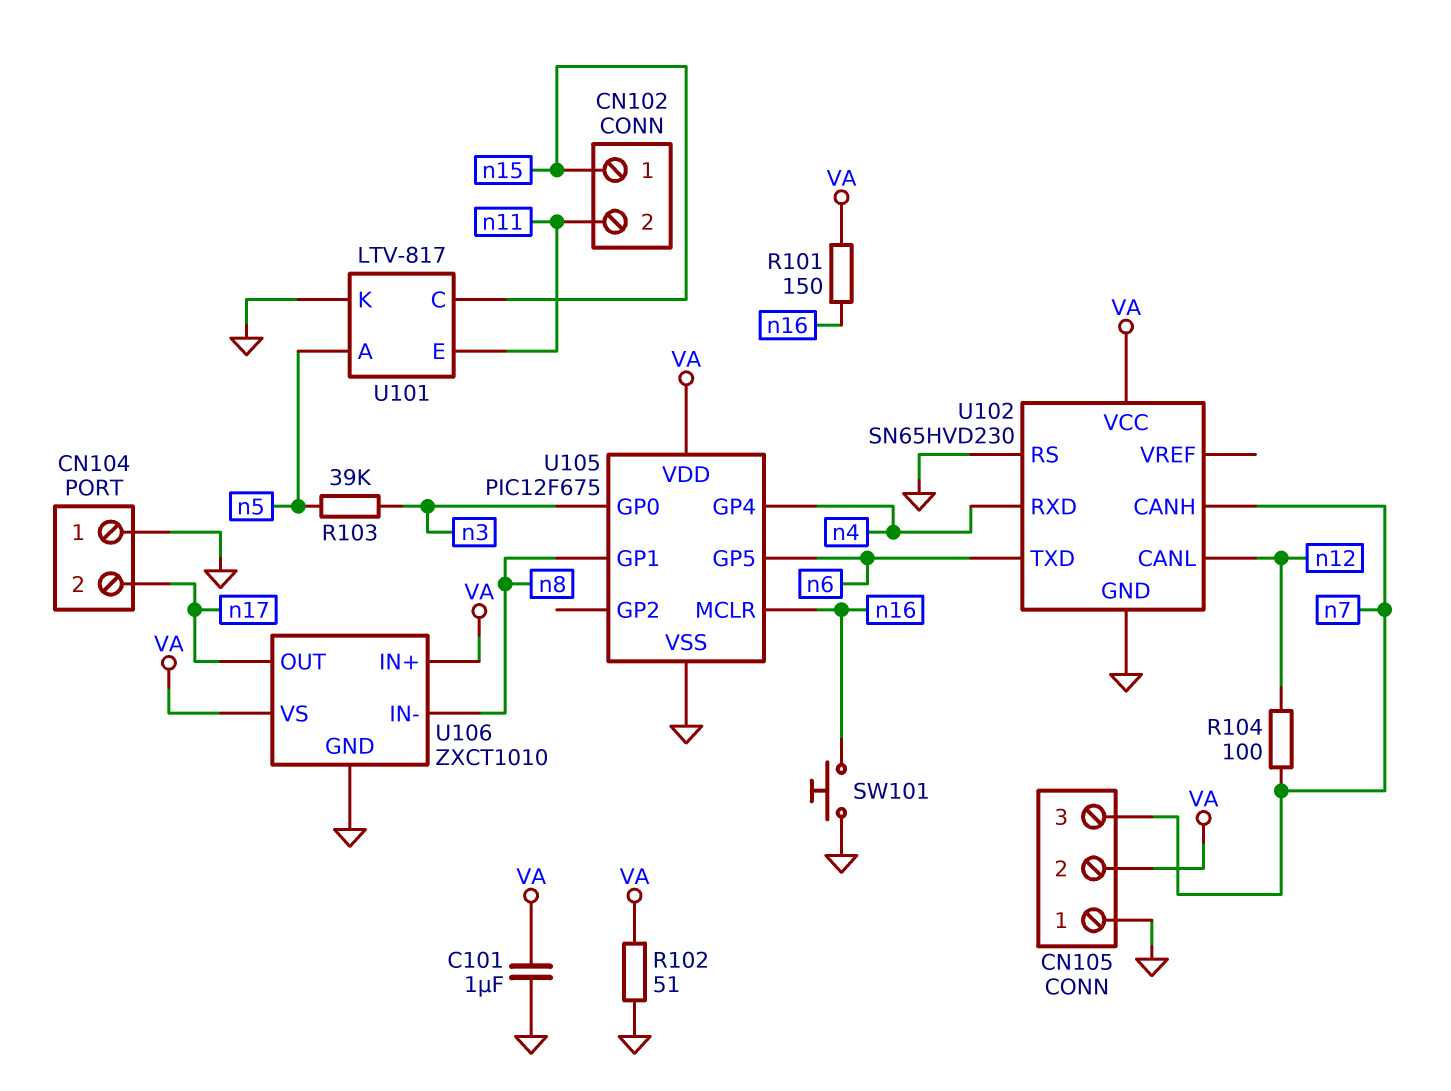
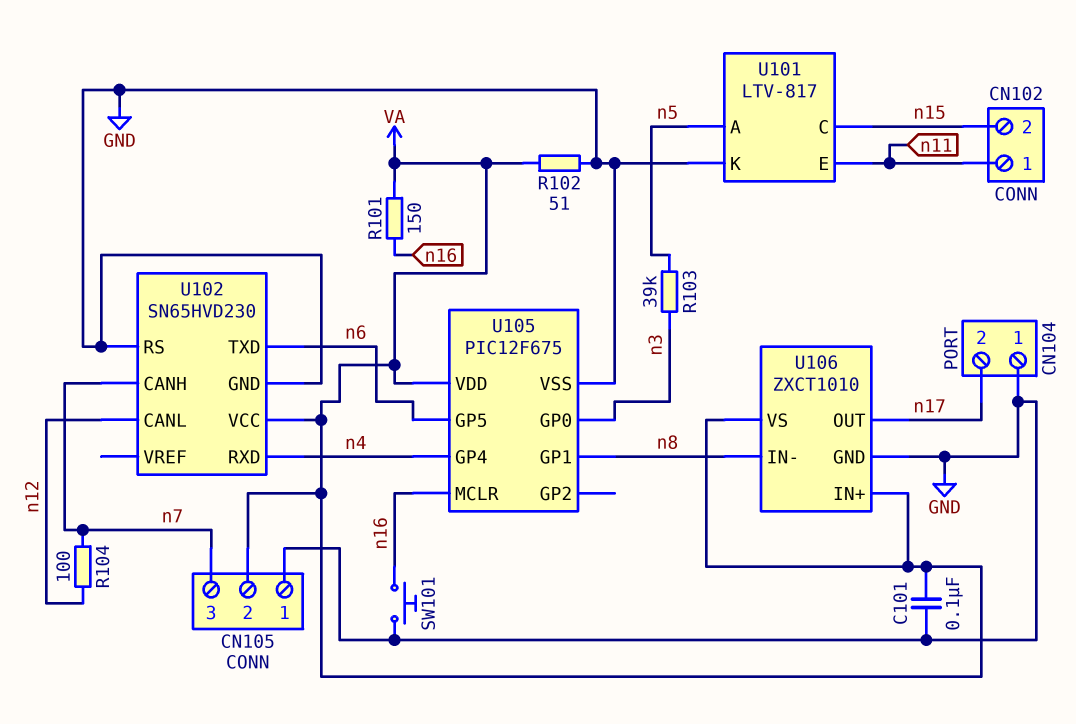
C101: 1uF (GND, VA) -> 100nF (GND, VA)
CN102 pin 1: n15 -> n11
CN102 pin 2: n11 -> n15

